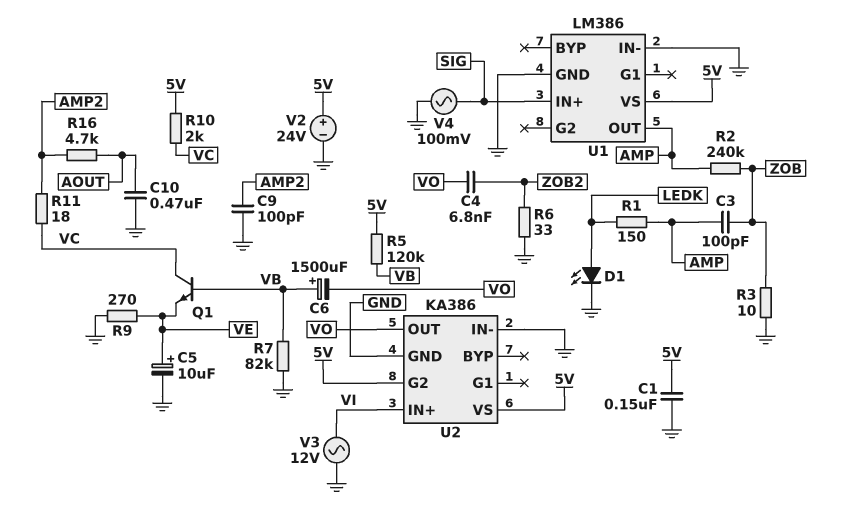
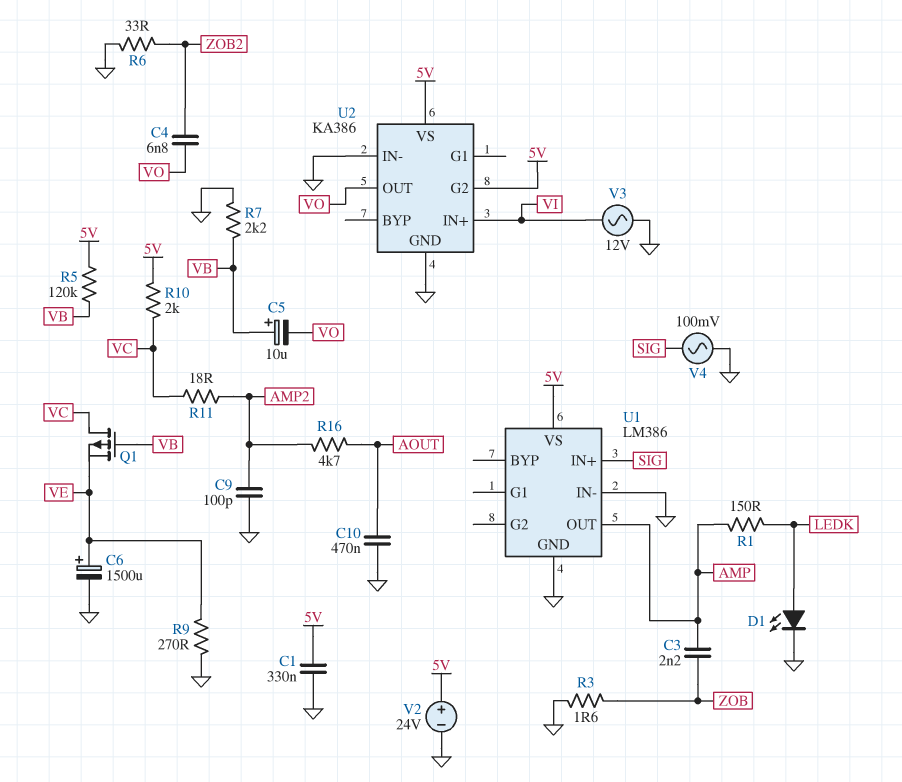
C1: 150nF (5V, GND) -> 330nF (5V, GND)
C3: 100pF (AMP, ZOB) -> 2.2nF (AMP, ZOB)
C5: 10uF (plus VE, minus GND) -> 10uF (plus VB, minus VO)
C6: 1500uF (plus VB, minus VO) -> 1500uF (plus VE, minus GND)
Q1: NPN (B VB, C VC, E VE) -> PMOS (G VB, D VC, S VE)
R2: 240k (AMP, ZOB) -> none
R3: 10 (GND, ZOB) -> 1.6 (GND, ZOB)
R7: 82k (GND, VB) -> 2.2k (GND, VB)

